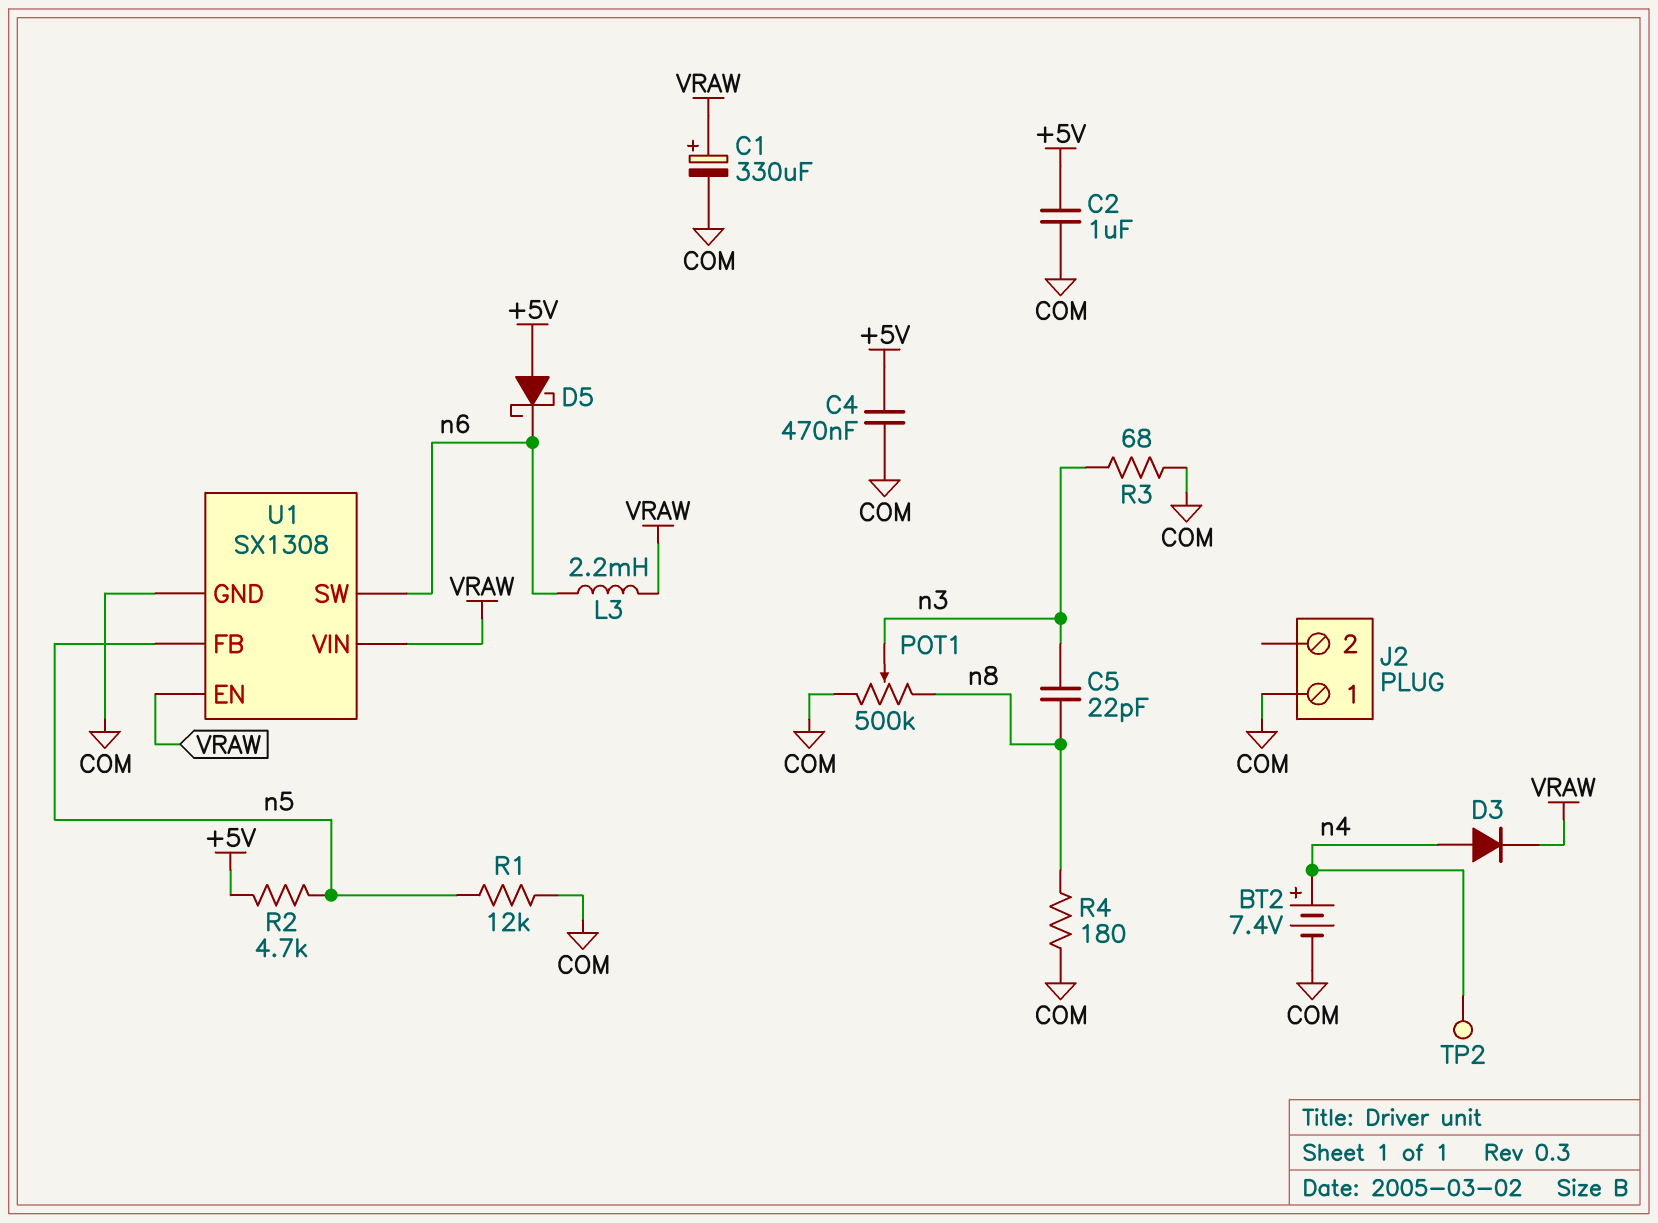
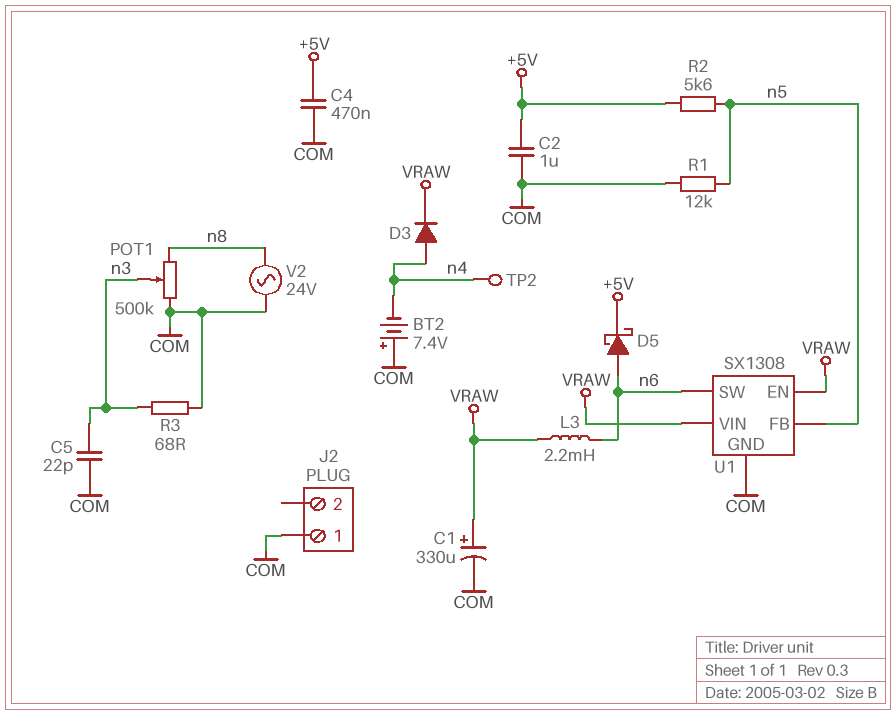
BT2: 7.4V (plus n4, minus COM) -> 7.4V (plus COM, minus n4)
C5: 22pF (n3, n8) -> 22pF (COM, n3)
D5: schottky (A +5V, K n6) -> schottky (A n6, K +5V)
R2: 4.7k (+5V, n5) -> 5.6k (+5V, n5)
R4: 180 (COM, n8) -> none
V2: none -> AC 24V (COM, n8)

